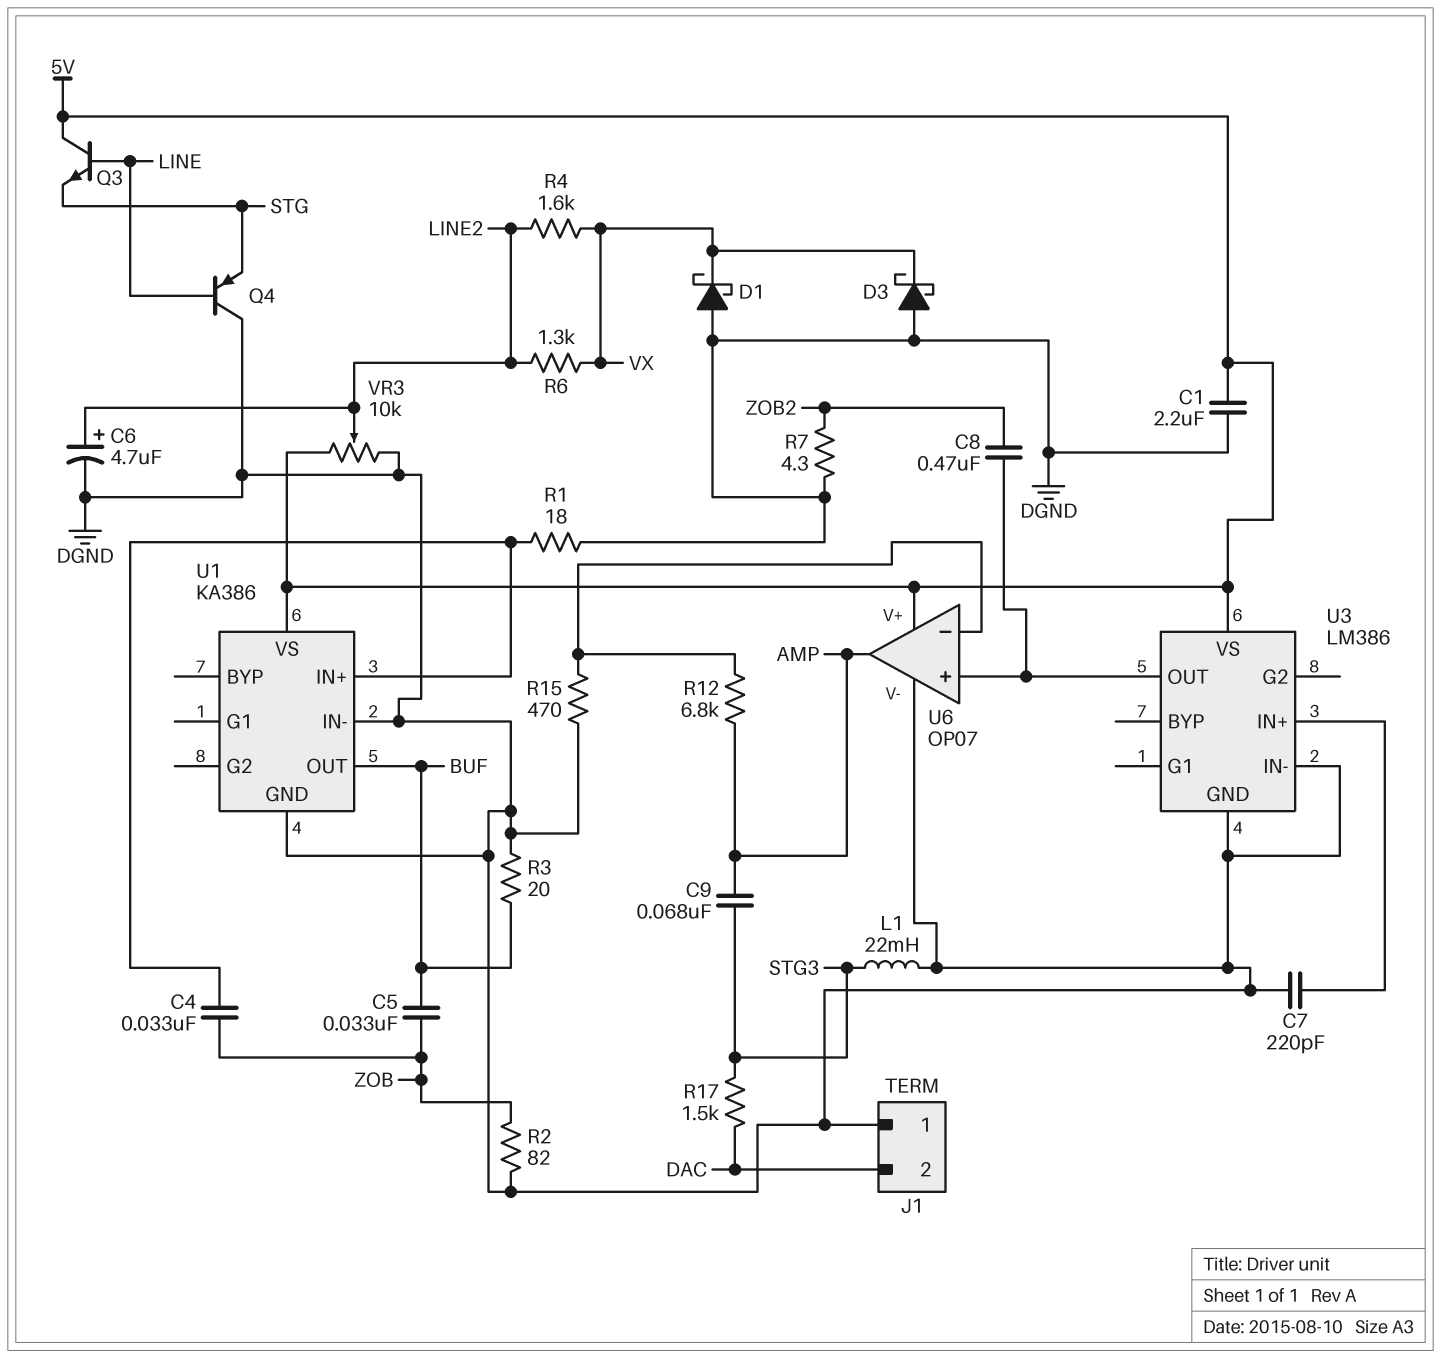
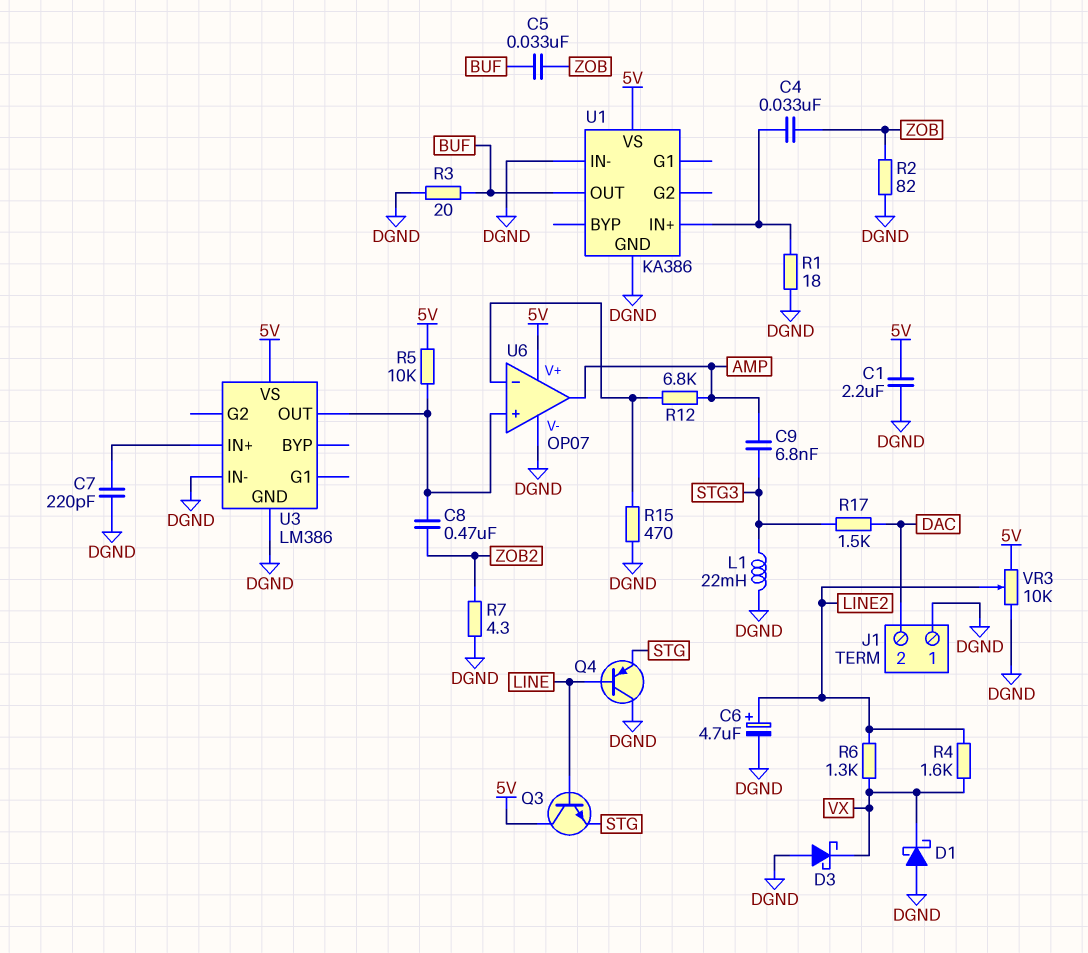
C9: 68nF (AMP, STG3) -> 6.8nF (AMP, STG3)
R5: none -> 10k (5V, U3/OUT)

